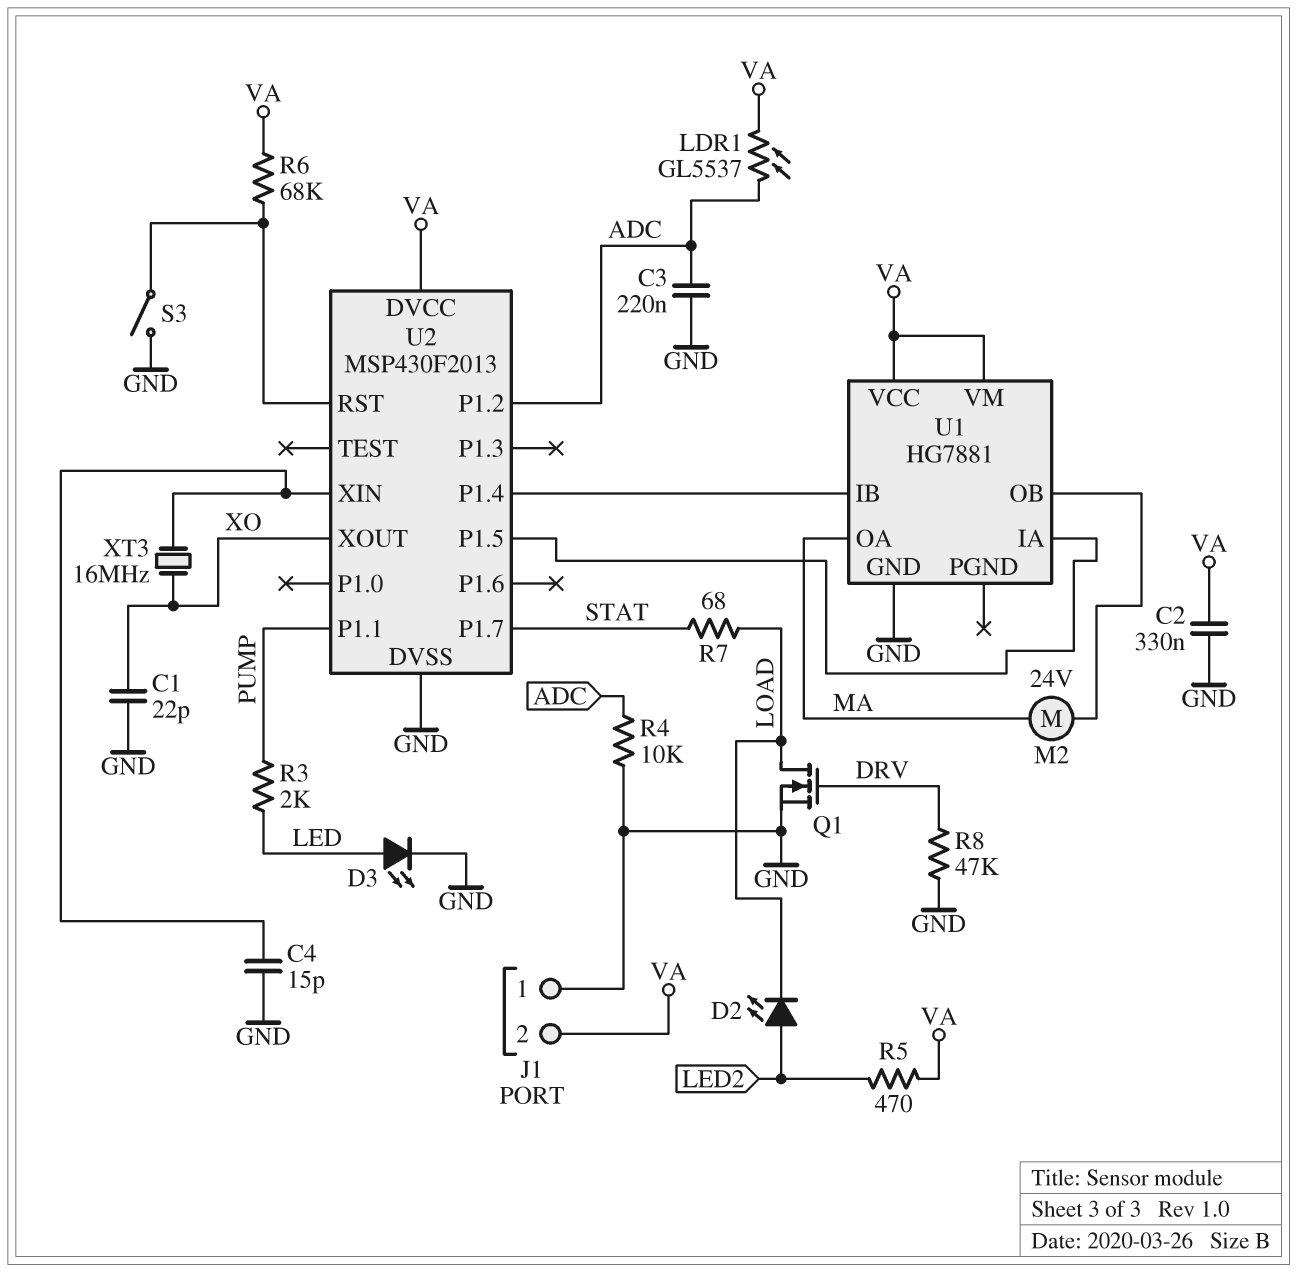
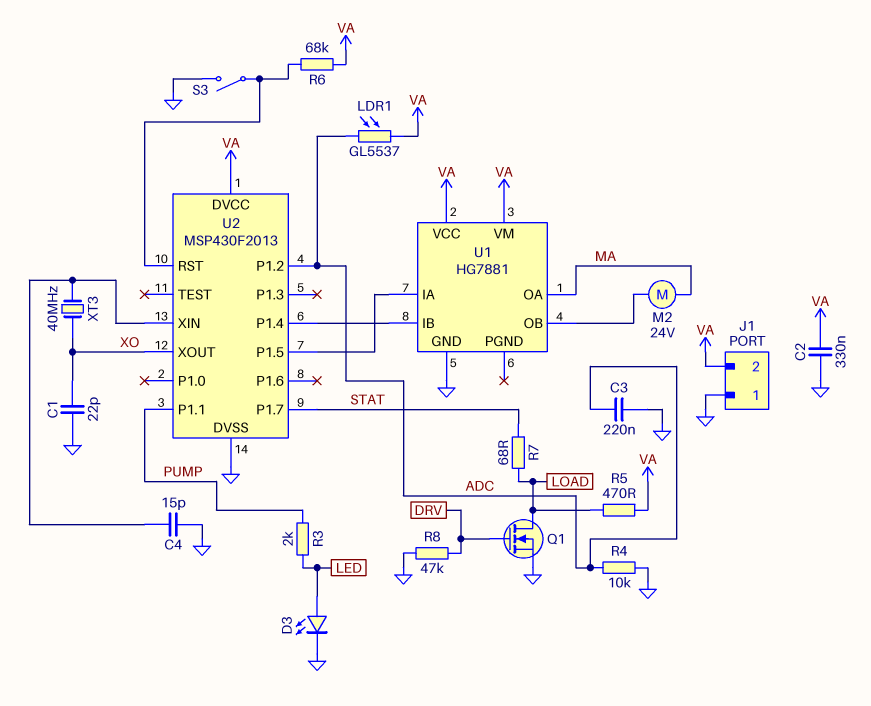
D2: LED (A LED2, K LOAD) -> none
R5: 470 (LED2, VA) -> 470 (LOAD, VA)
XT3: 16MHz (U2/XIN, XO) -> 40MHz (U2/XIN, XO)

